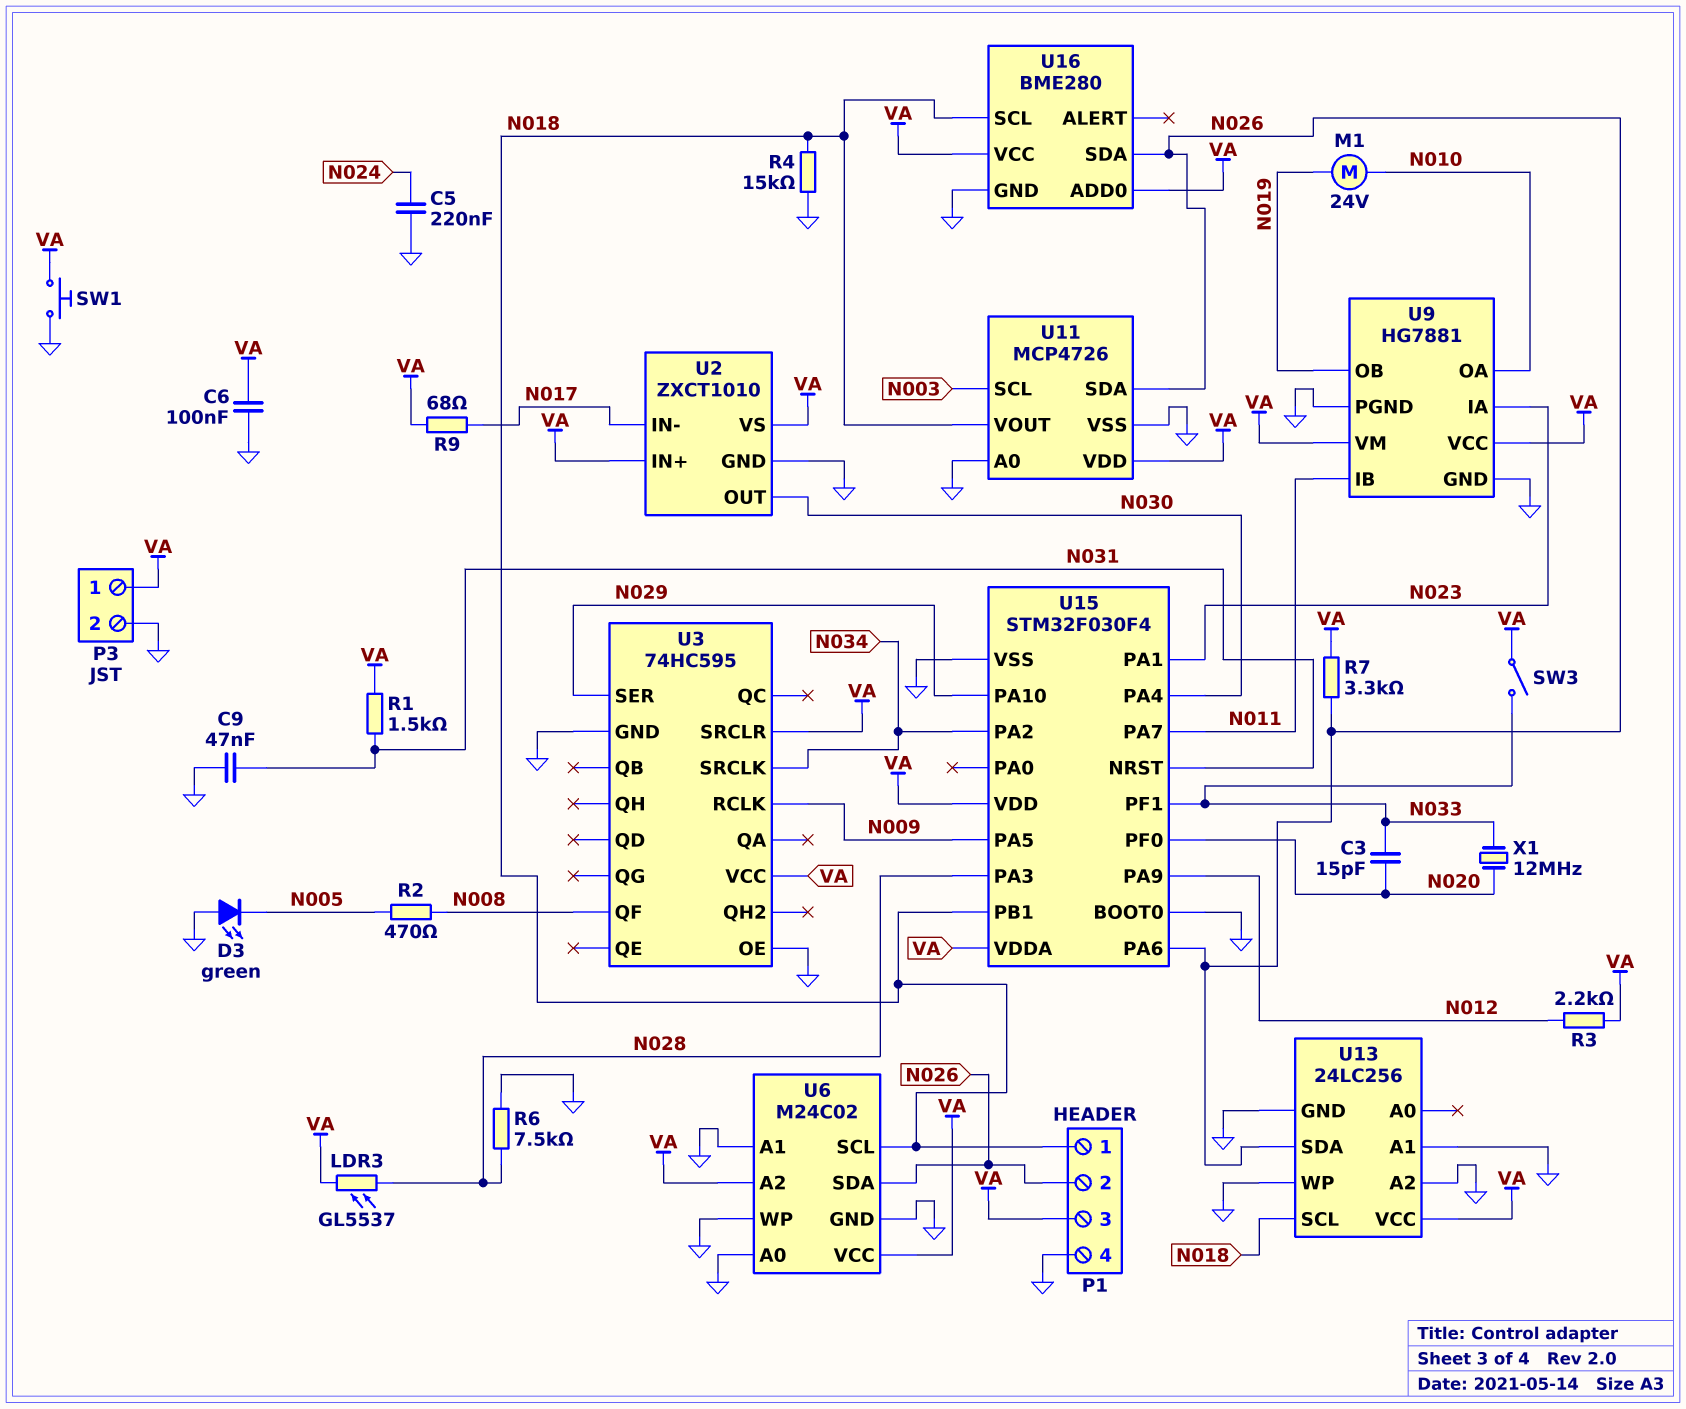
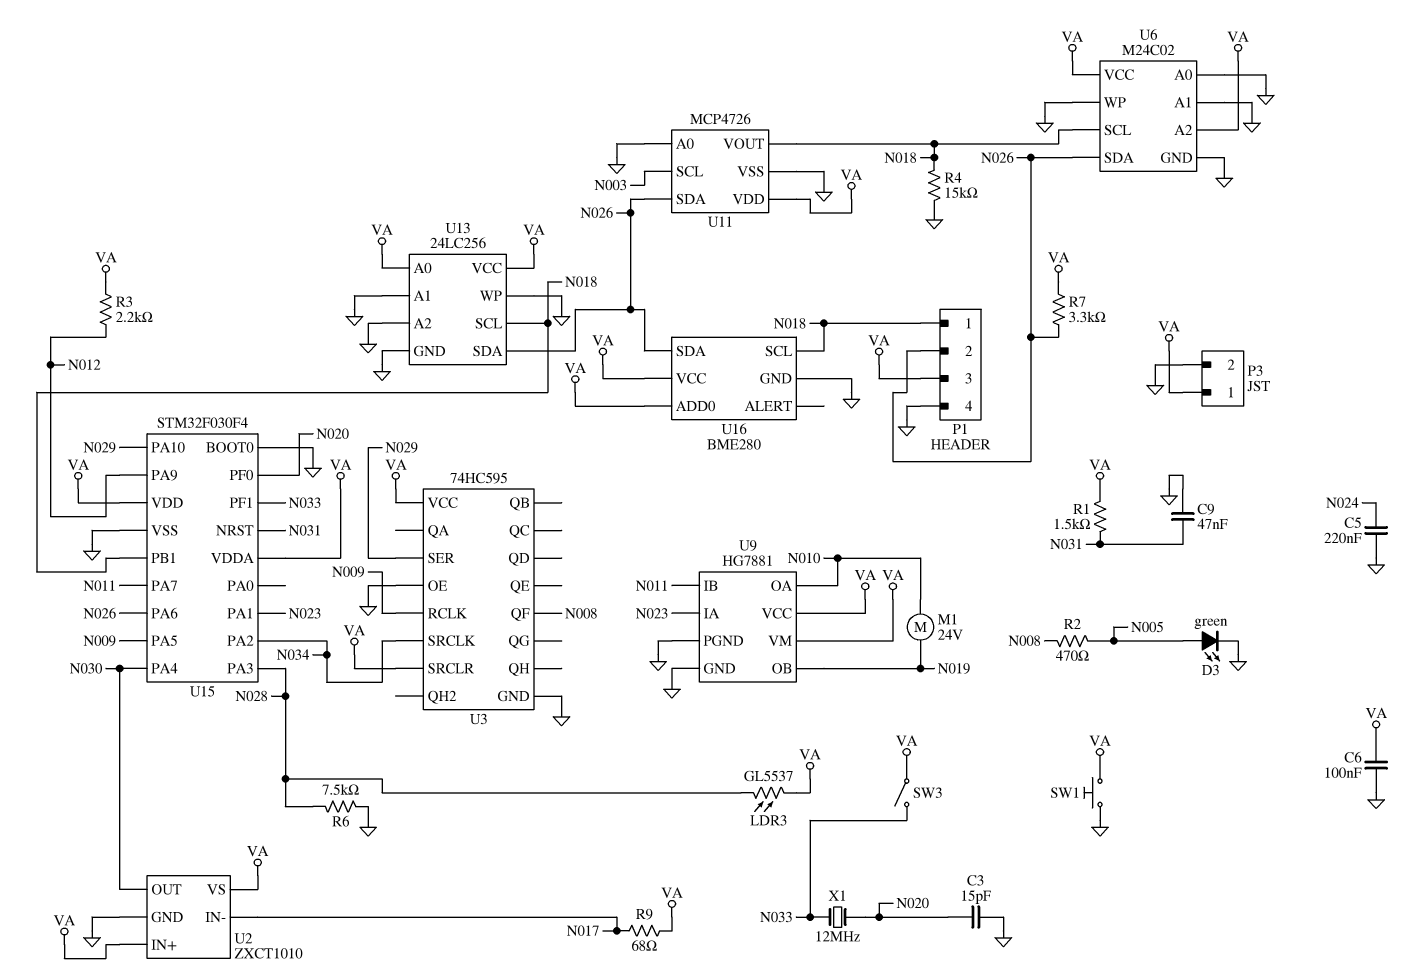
C3: 15pF (N020, N033) -> 15pF (GND, N020)
D3: LED green (A GND, K N005) -> LED green (A N005, K GND)
U13 pin A0: none -> VA

